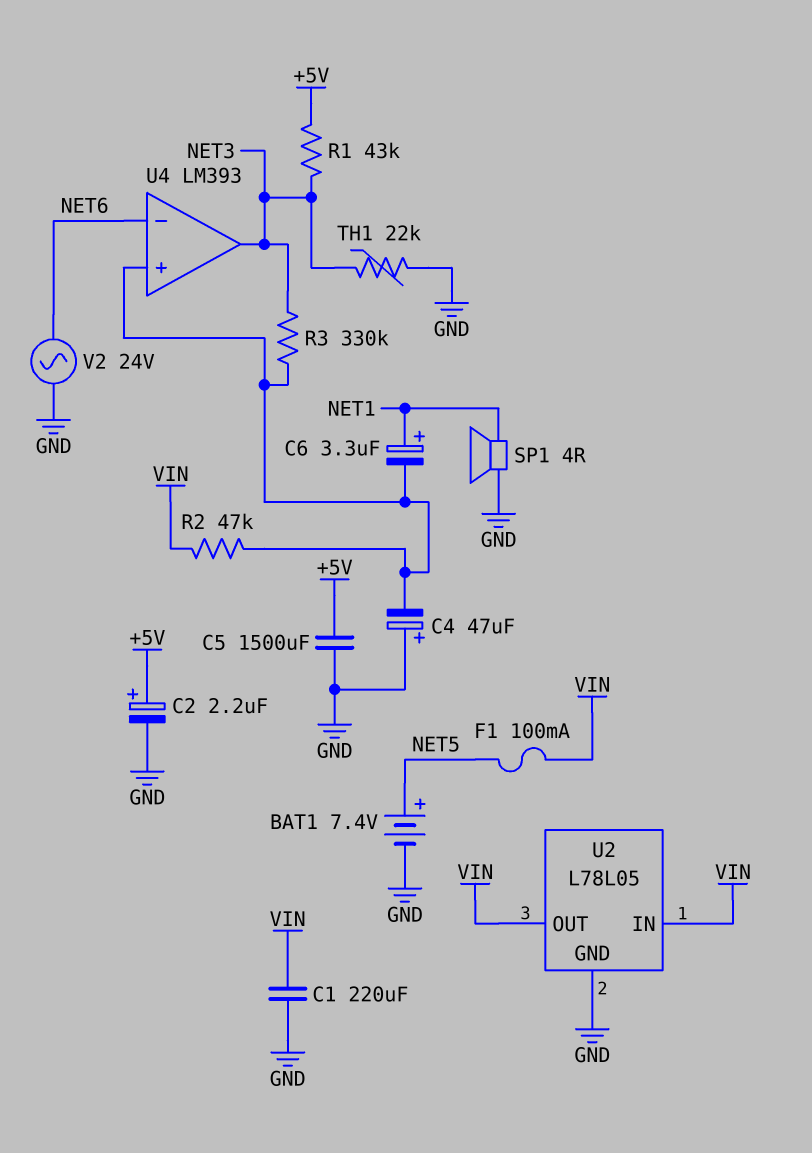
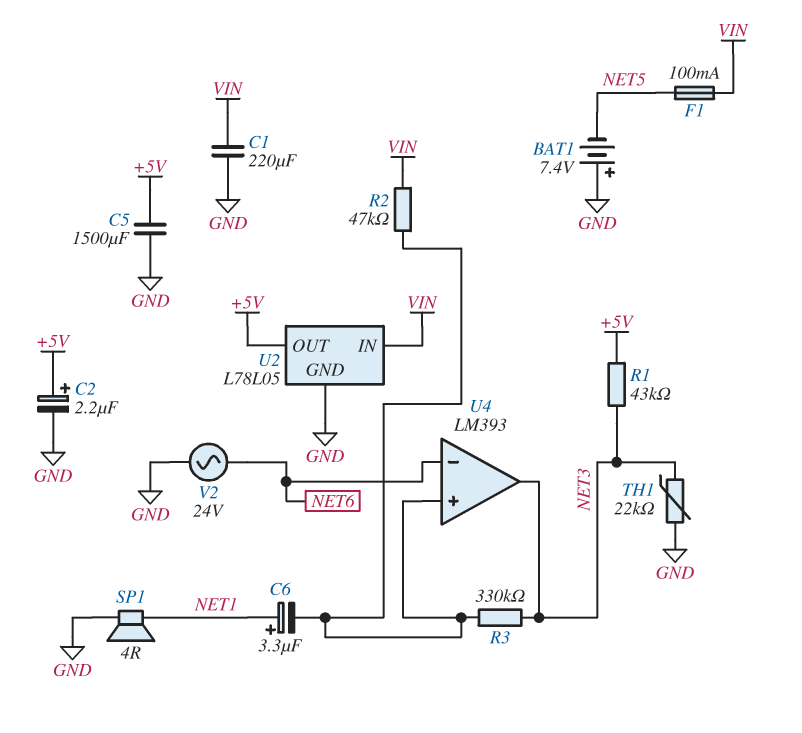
BAT1: 7.4V (plus NET5, minus GND) -> 7.4V (plus GND, minus NET5)
C4: 47uF (plus GND, minus U4/in+) -> none
U2 pin OUT: VIN -> +5V

